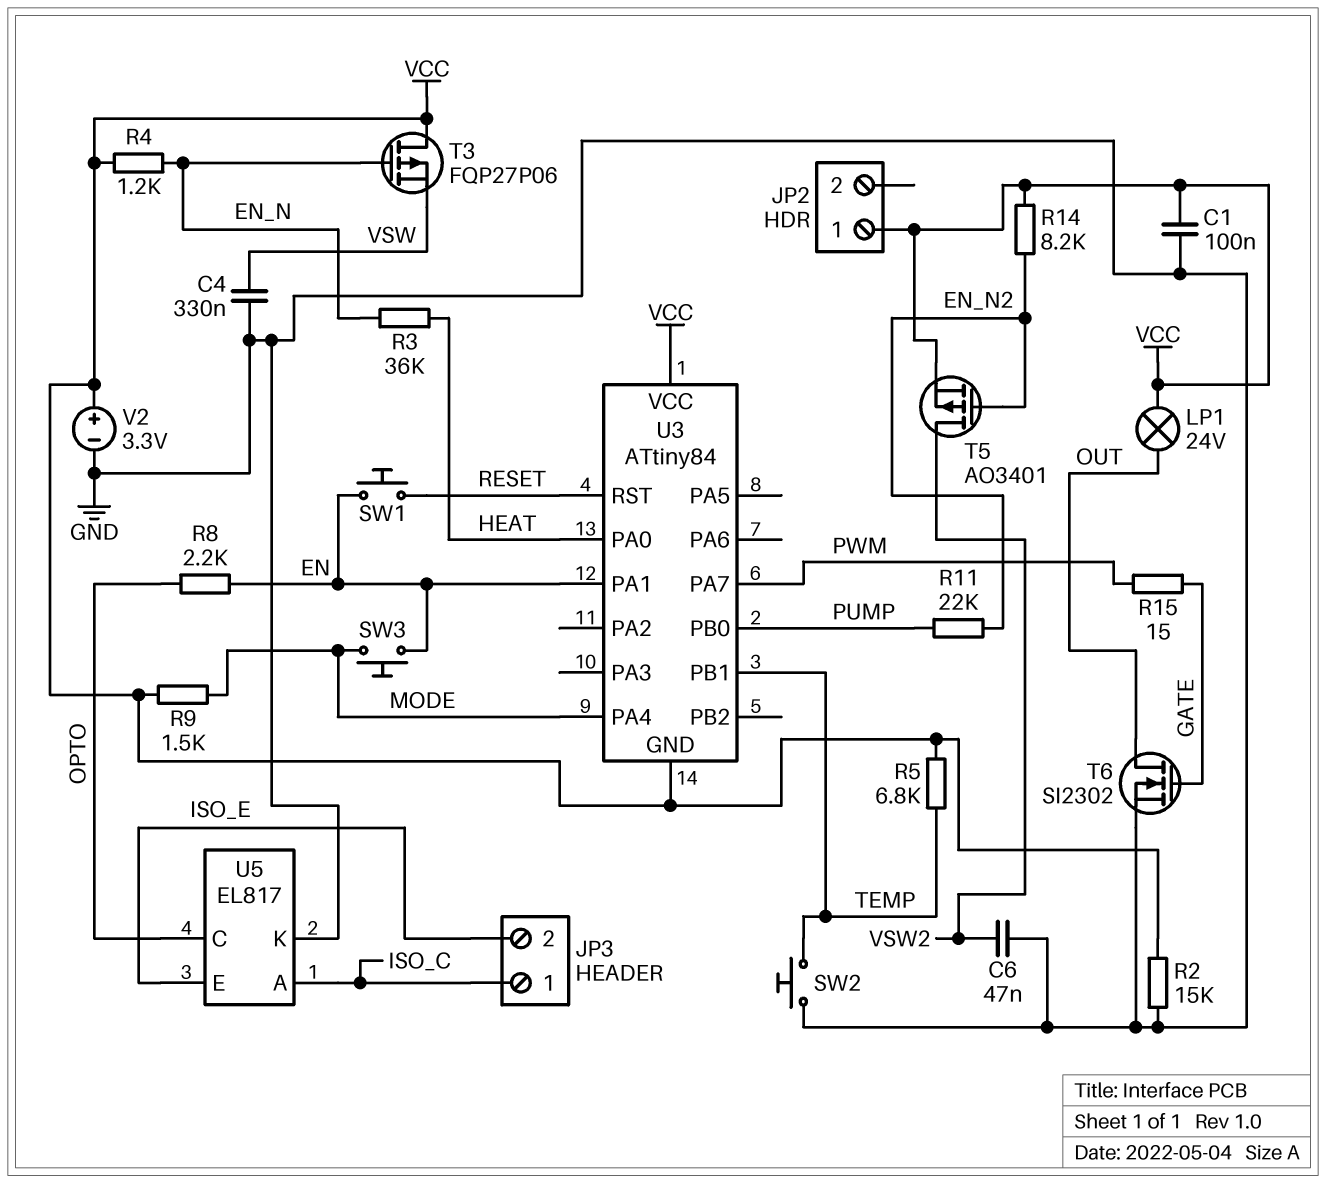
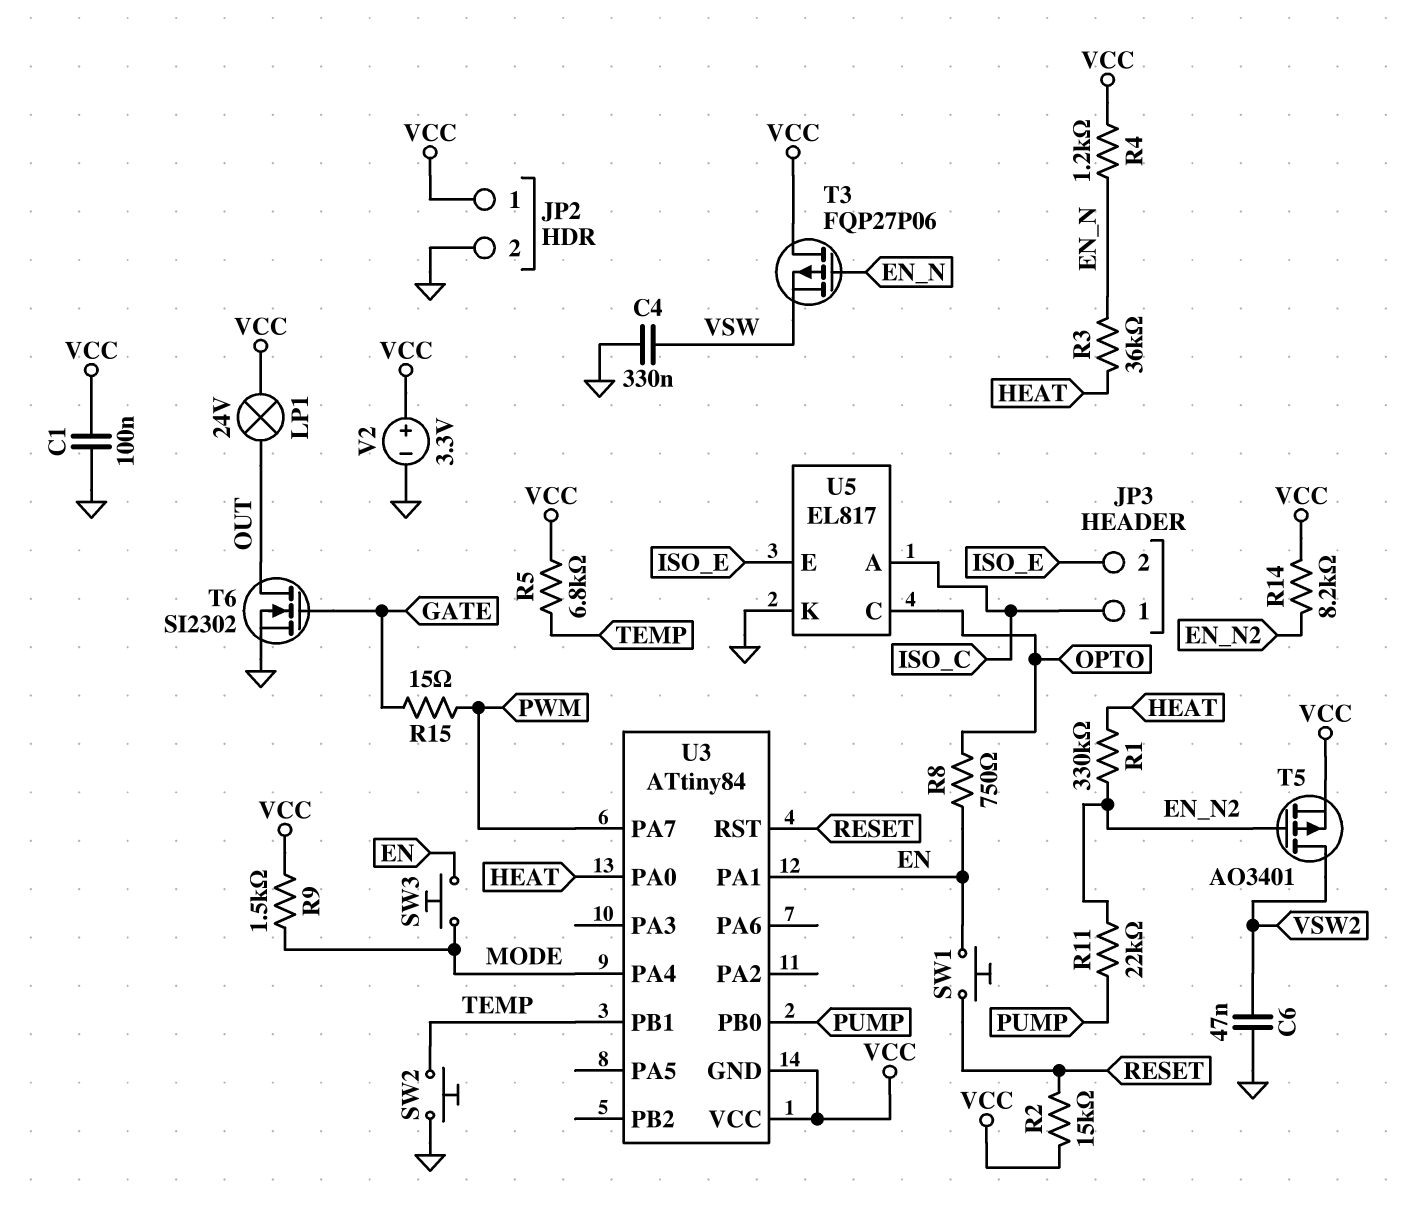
JP2 pin 2: none -> GND
R1: none -> 330k (EN_N2, HEAT)
R2: 15k (GND, VCC) -> 15k (RESET, VCC)
R8: 2.2k (EN, OPTO) -> 750 (EN, OPTO)

